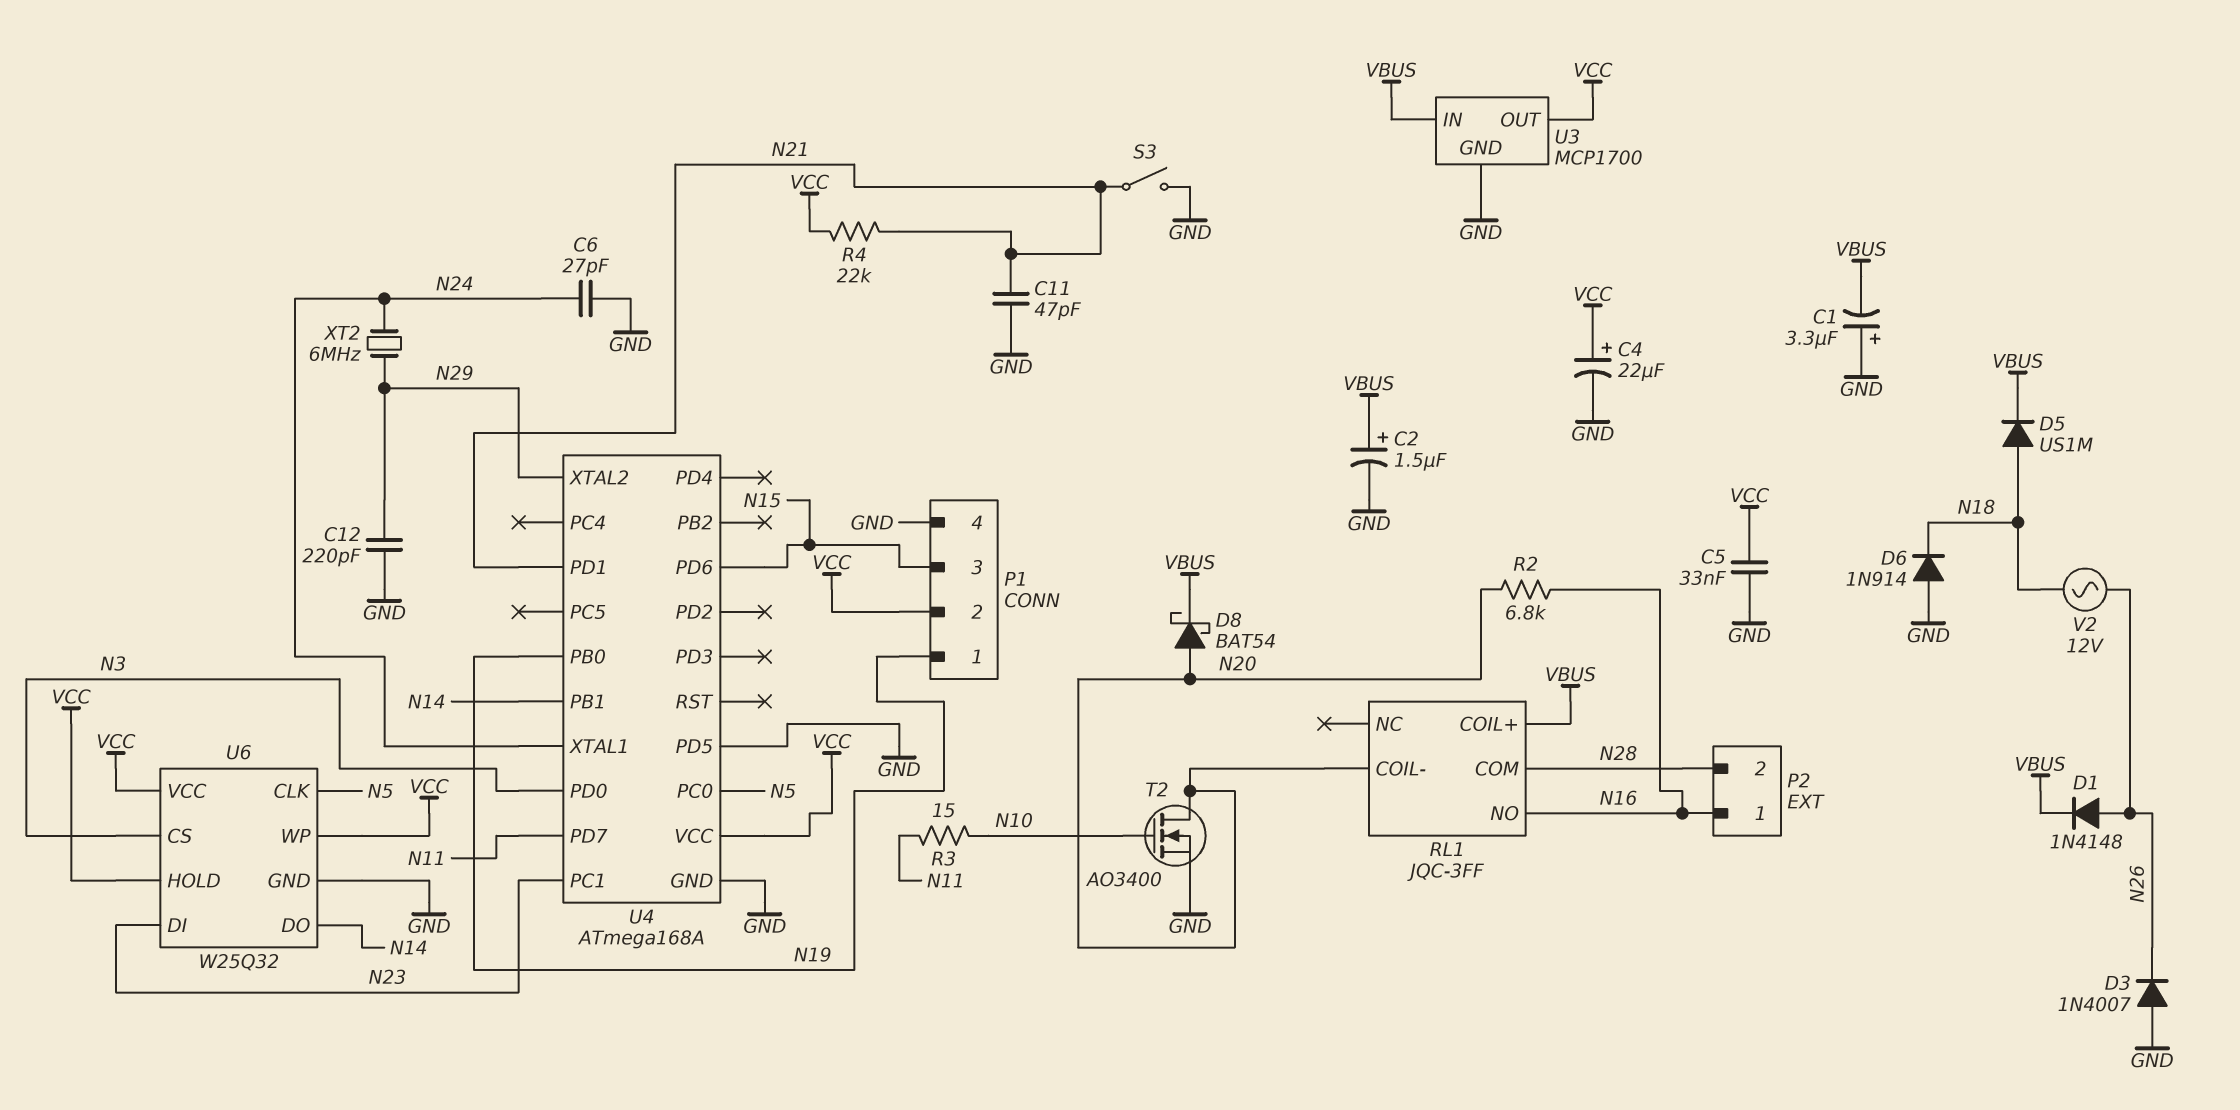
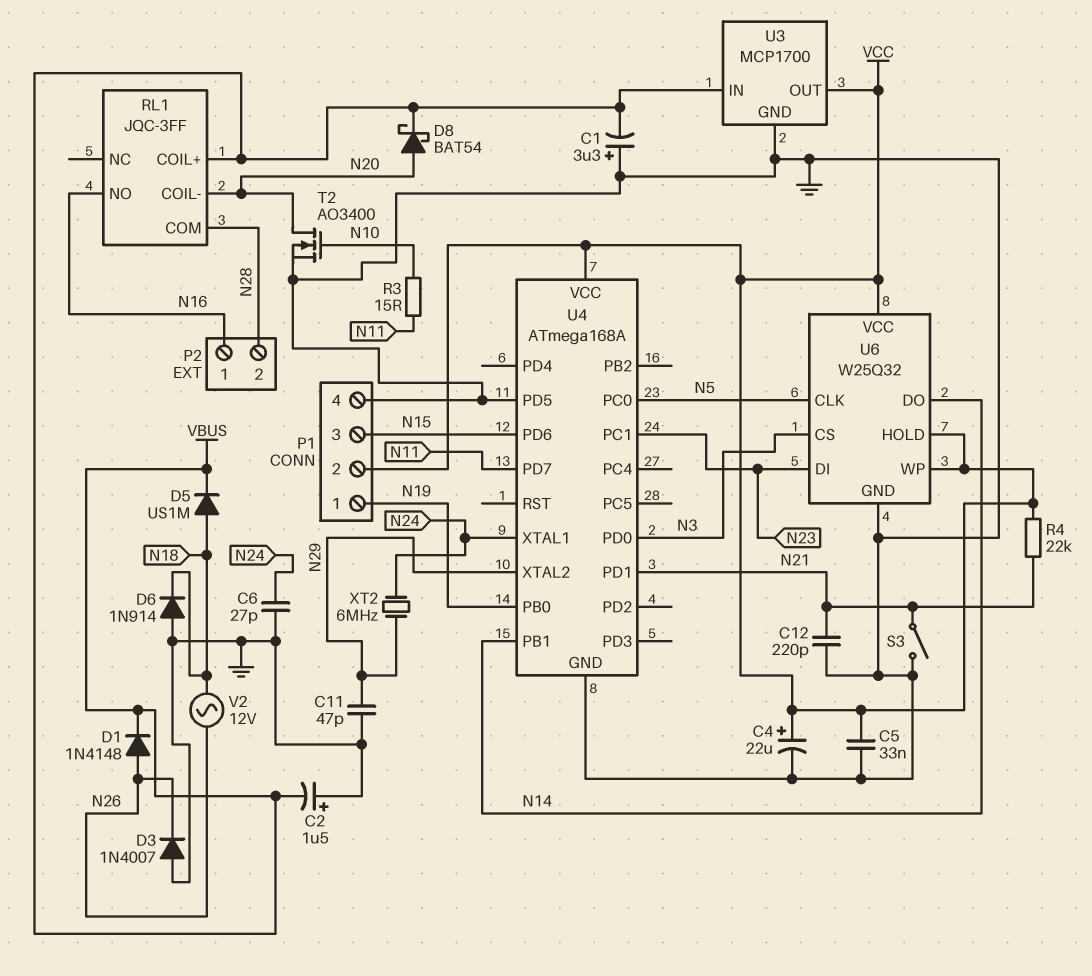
C2: 1.5uF (plus VBUS, minus GND) -> 1.5uF (plus GND, minus VBUS)
C11: 47pF (GND, N21) -> 47pF (GND, N29)
C12: 220pF (GND, N29) -> 220pF (GND, N21)
R2: 6.8k (N16, N20) -> none

